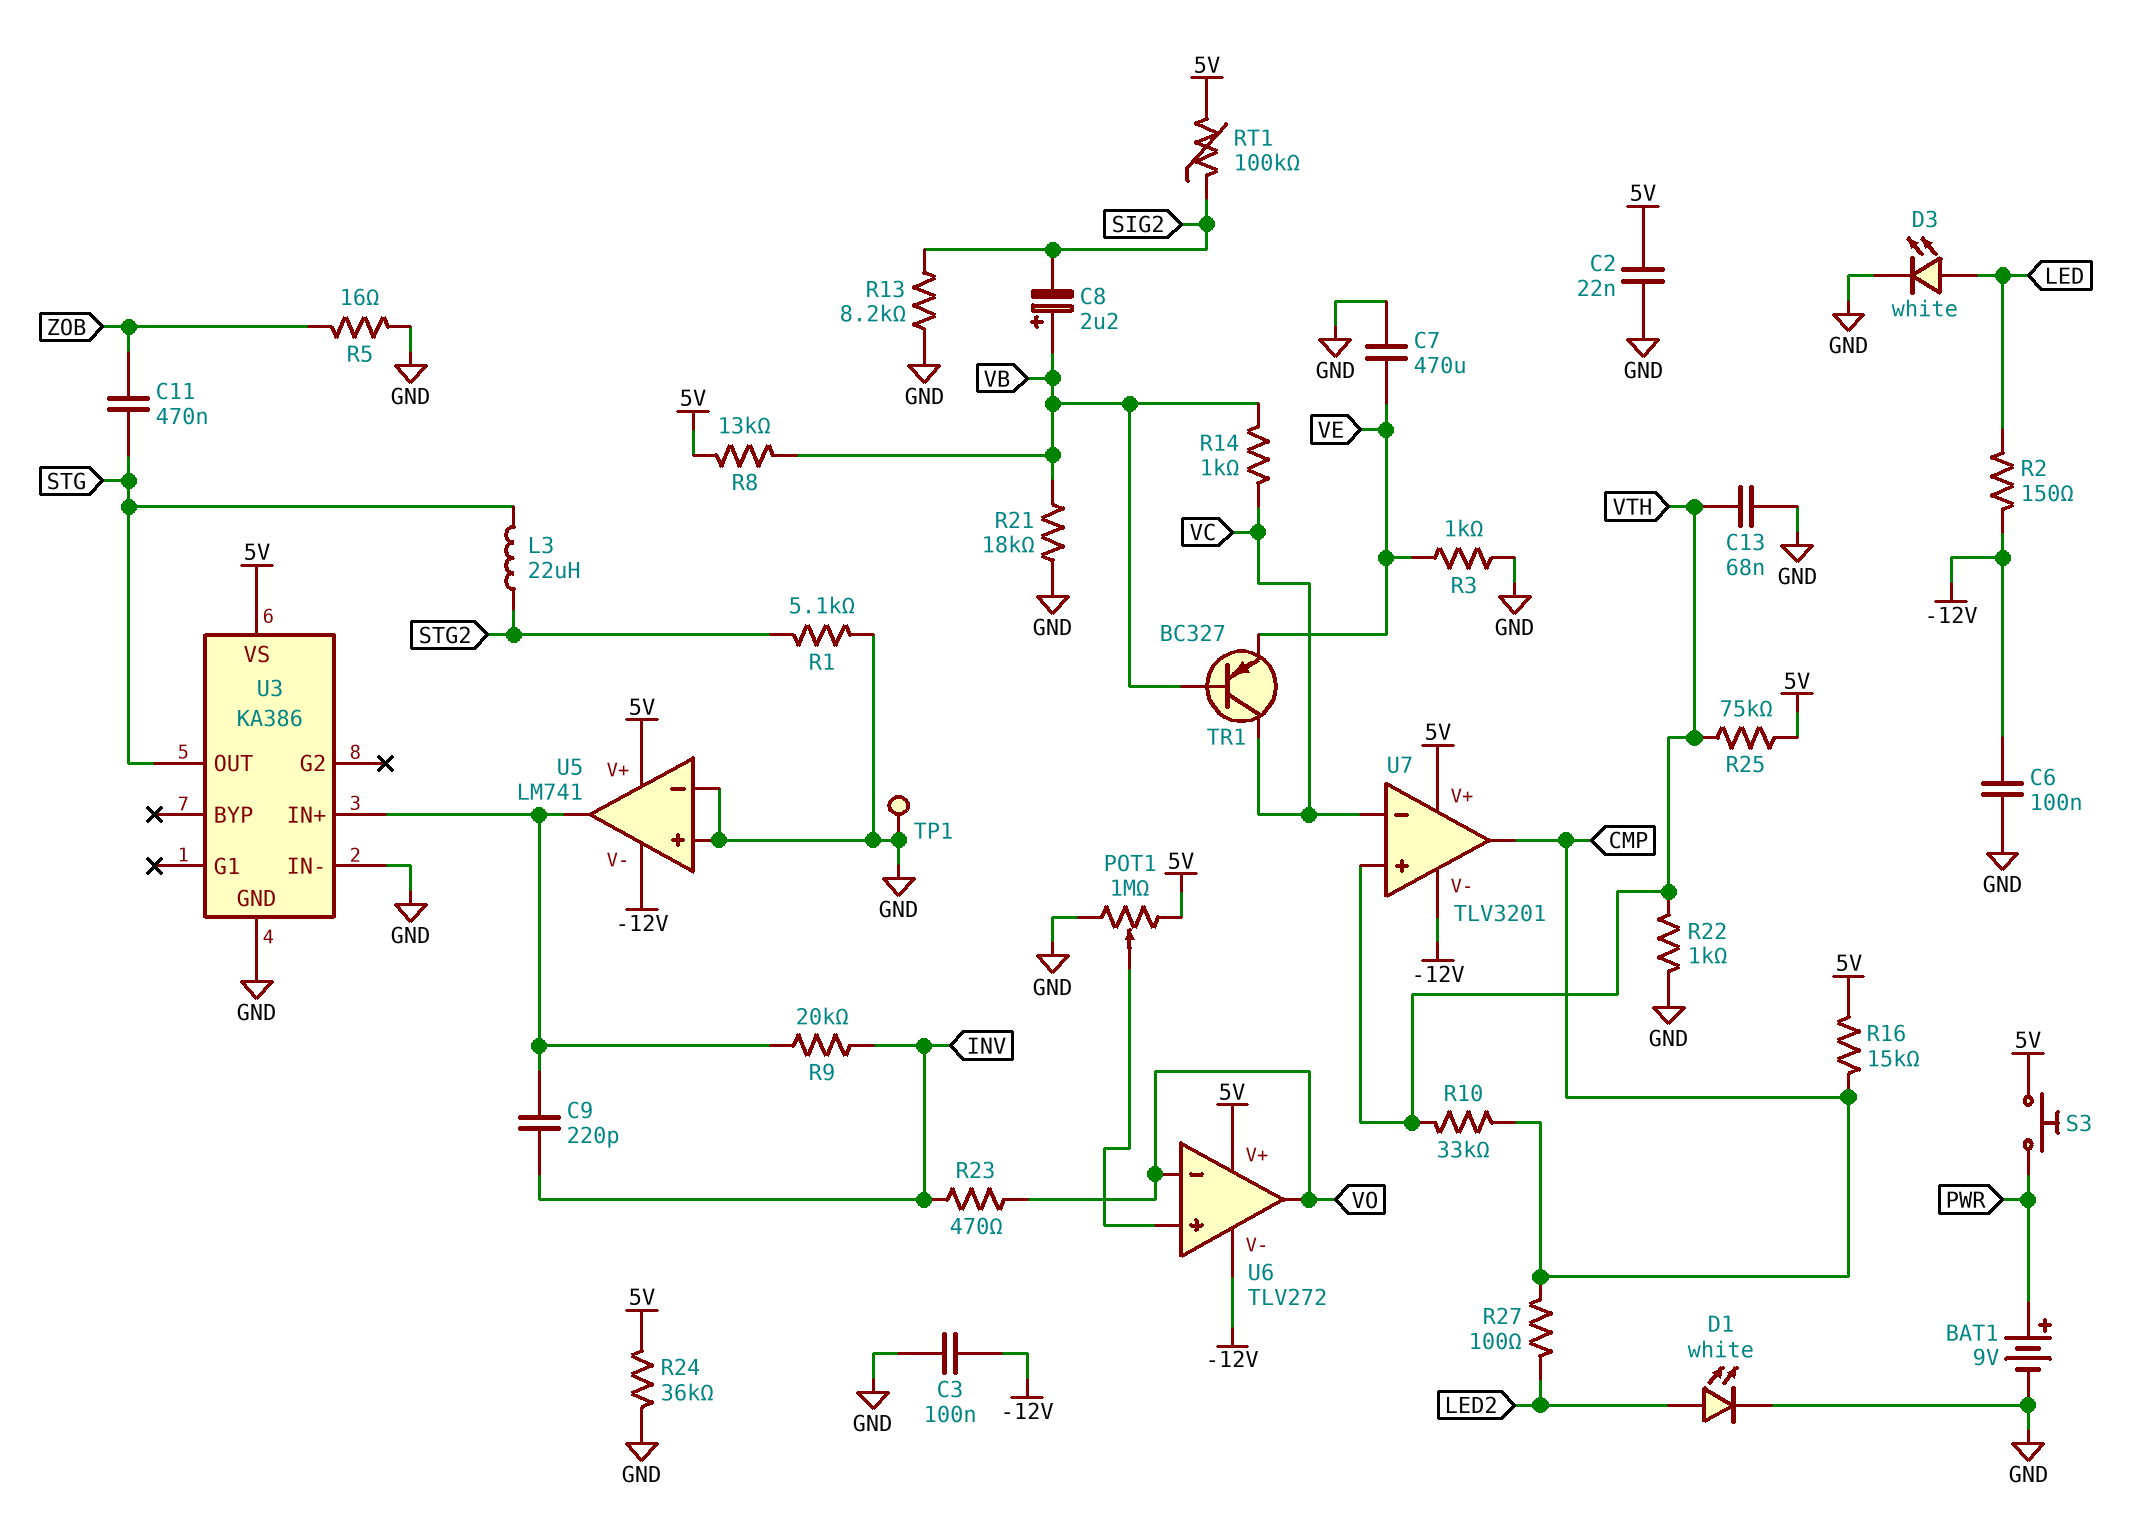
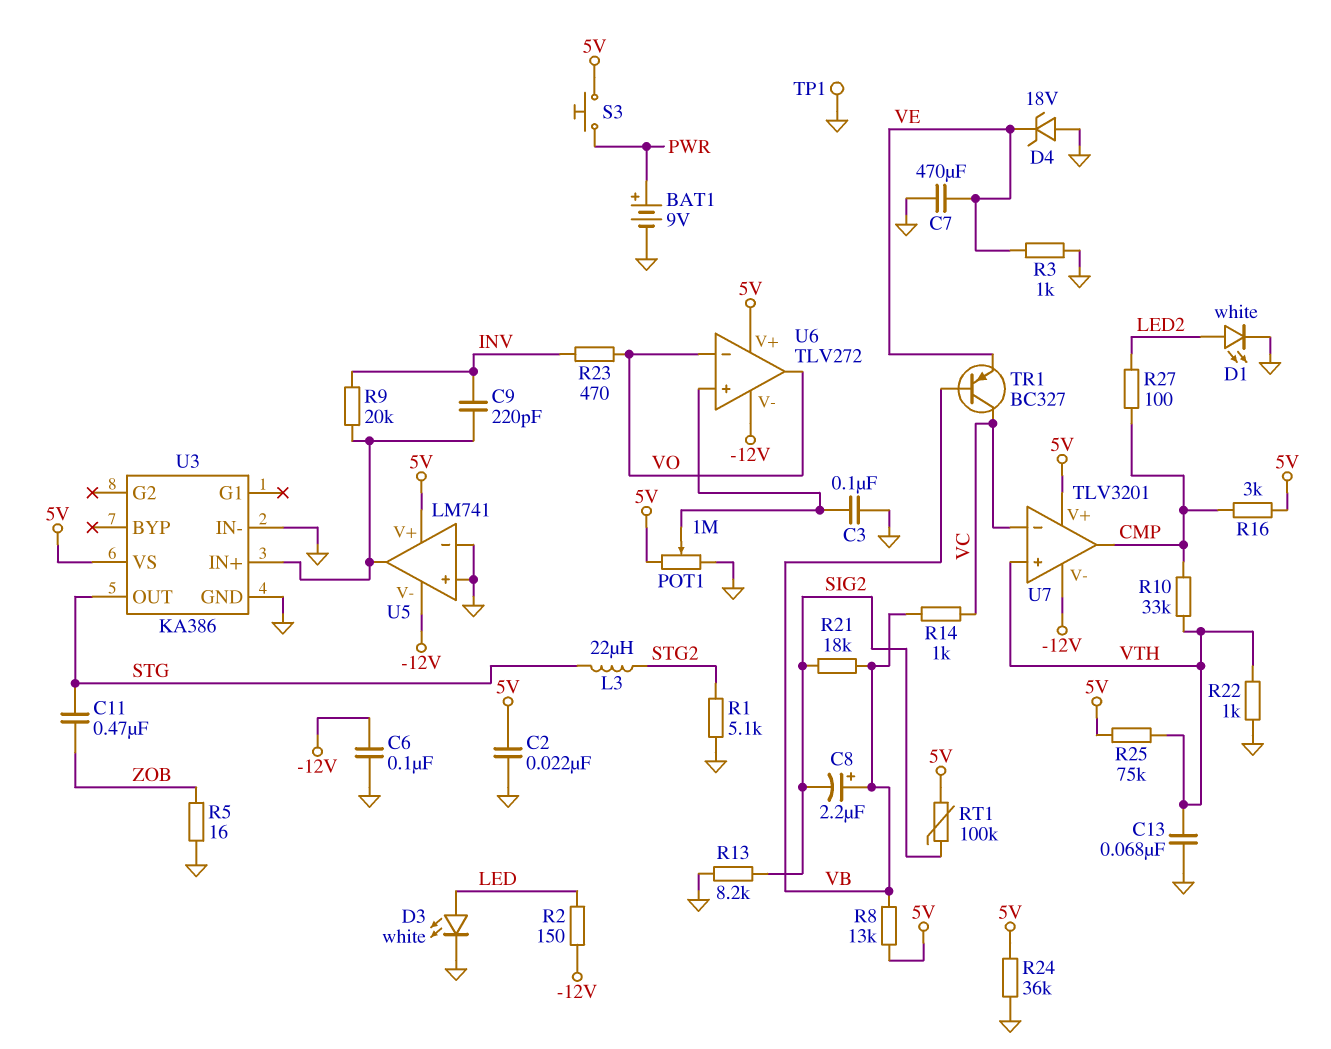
C3: 100nF (-12V, GND) -> 100nF (GND, U6/in+)
D4: none -> zener 18V (A GND, K VE)
R16: 15k (5V, CMP) -> 3k (5V, CMP)
R21: 18k (GND, VB) -> 18k (SIG2, VB)

